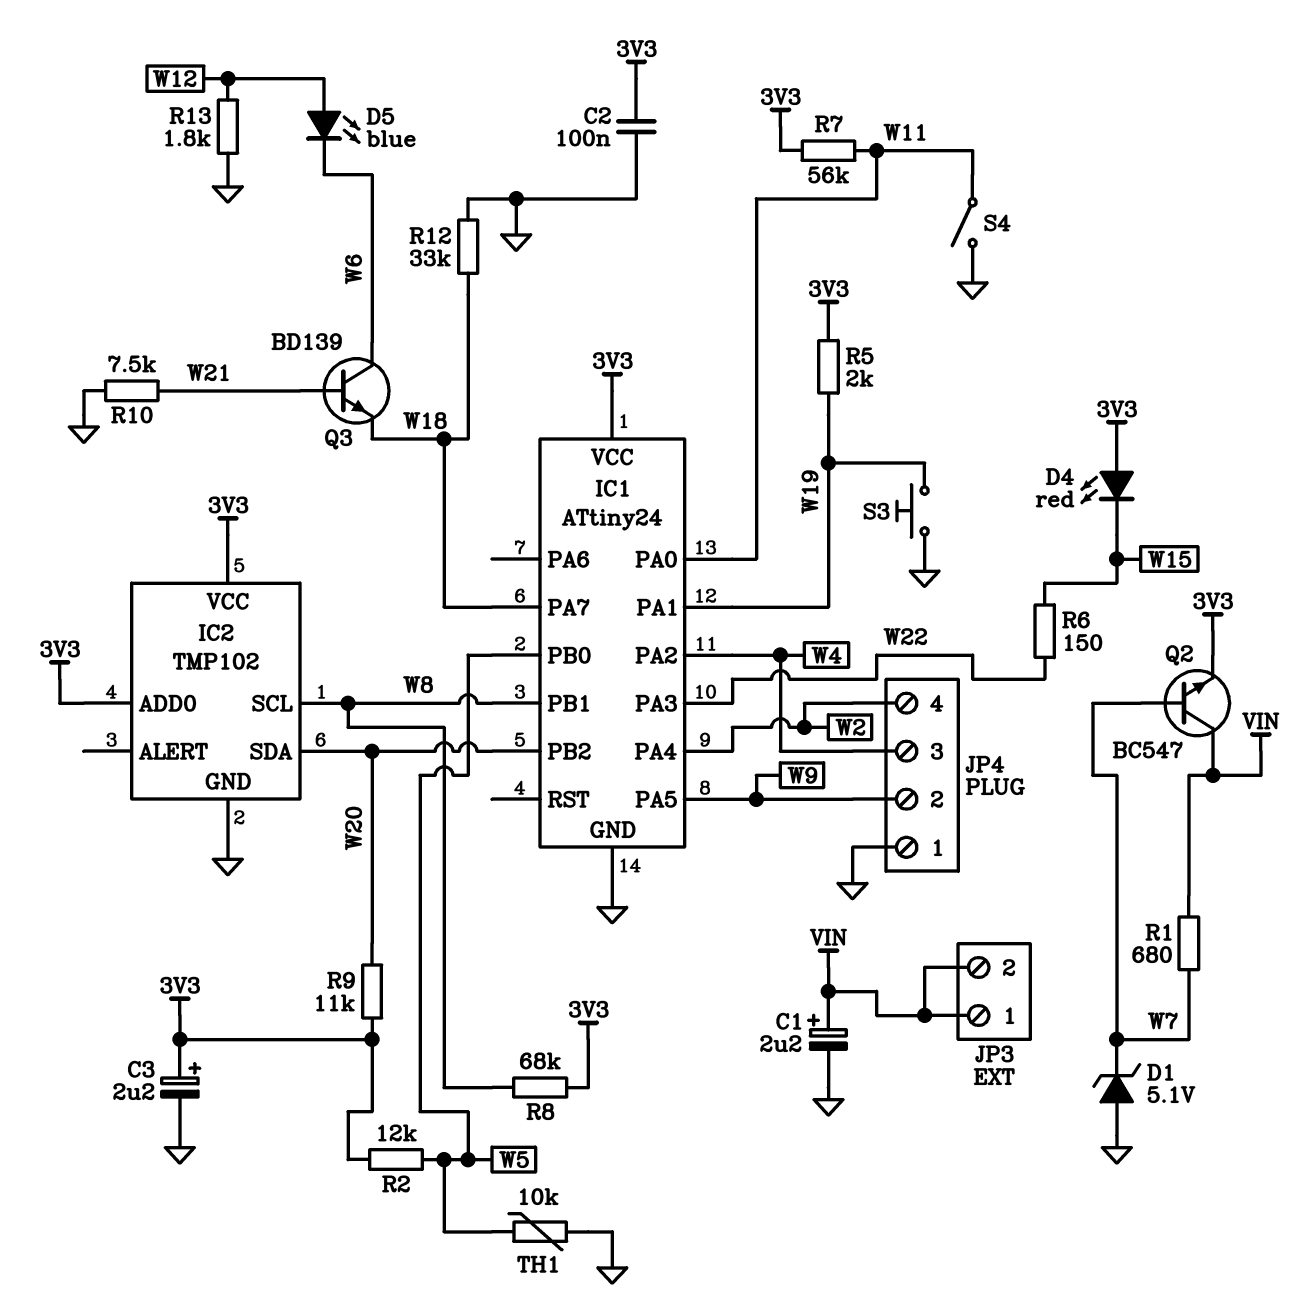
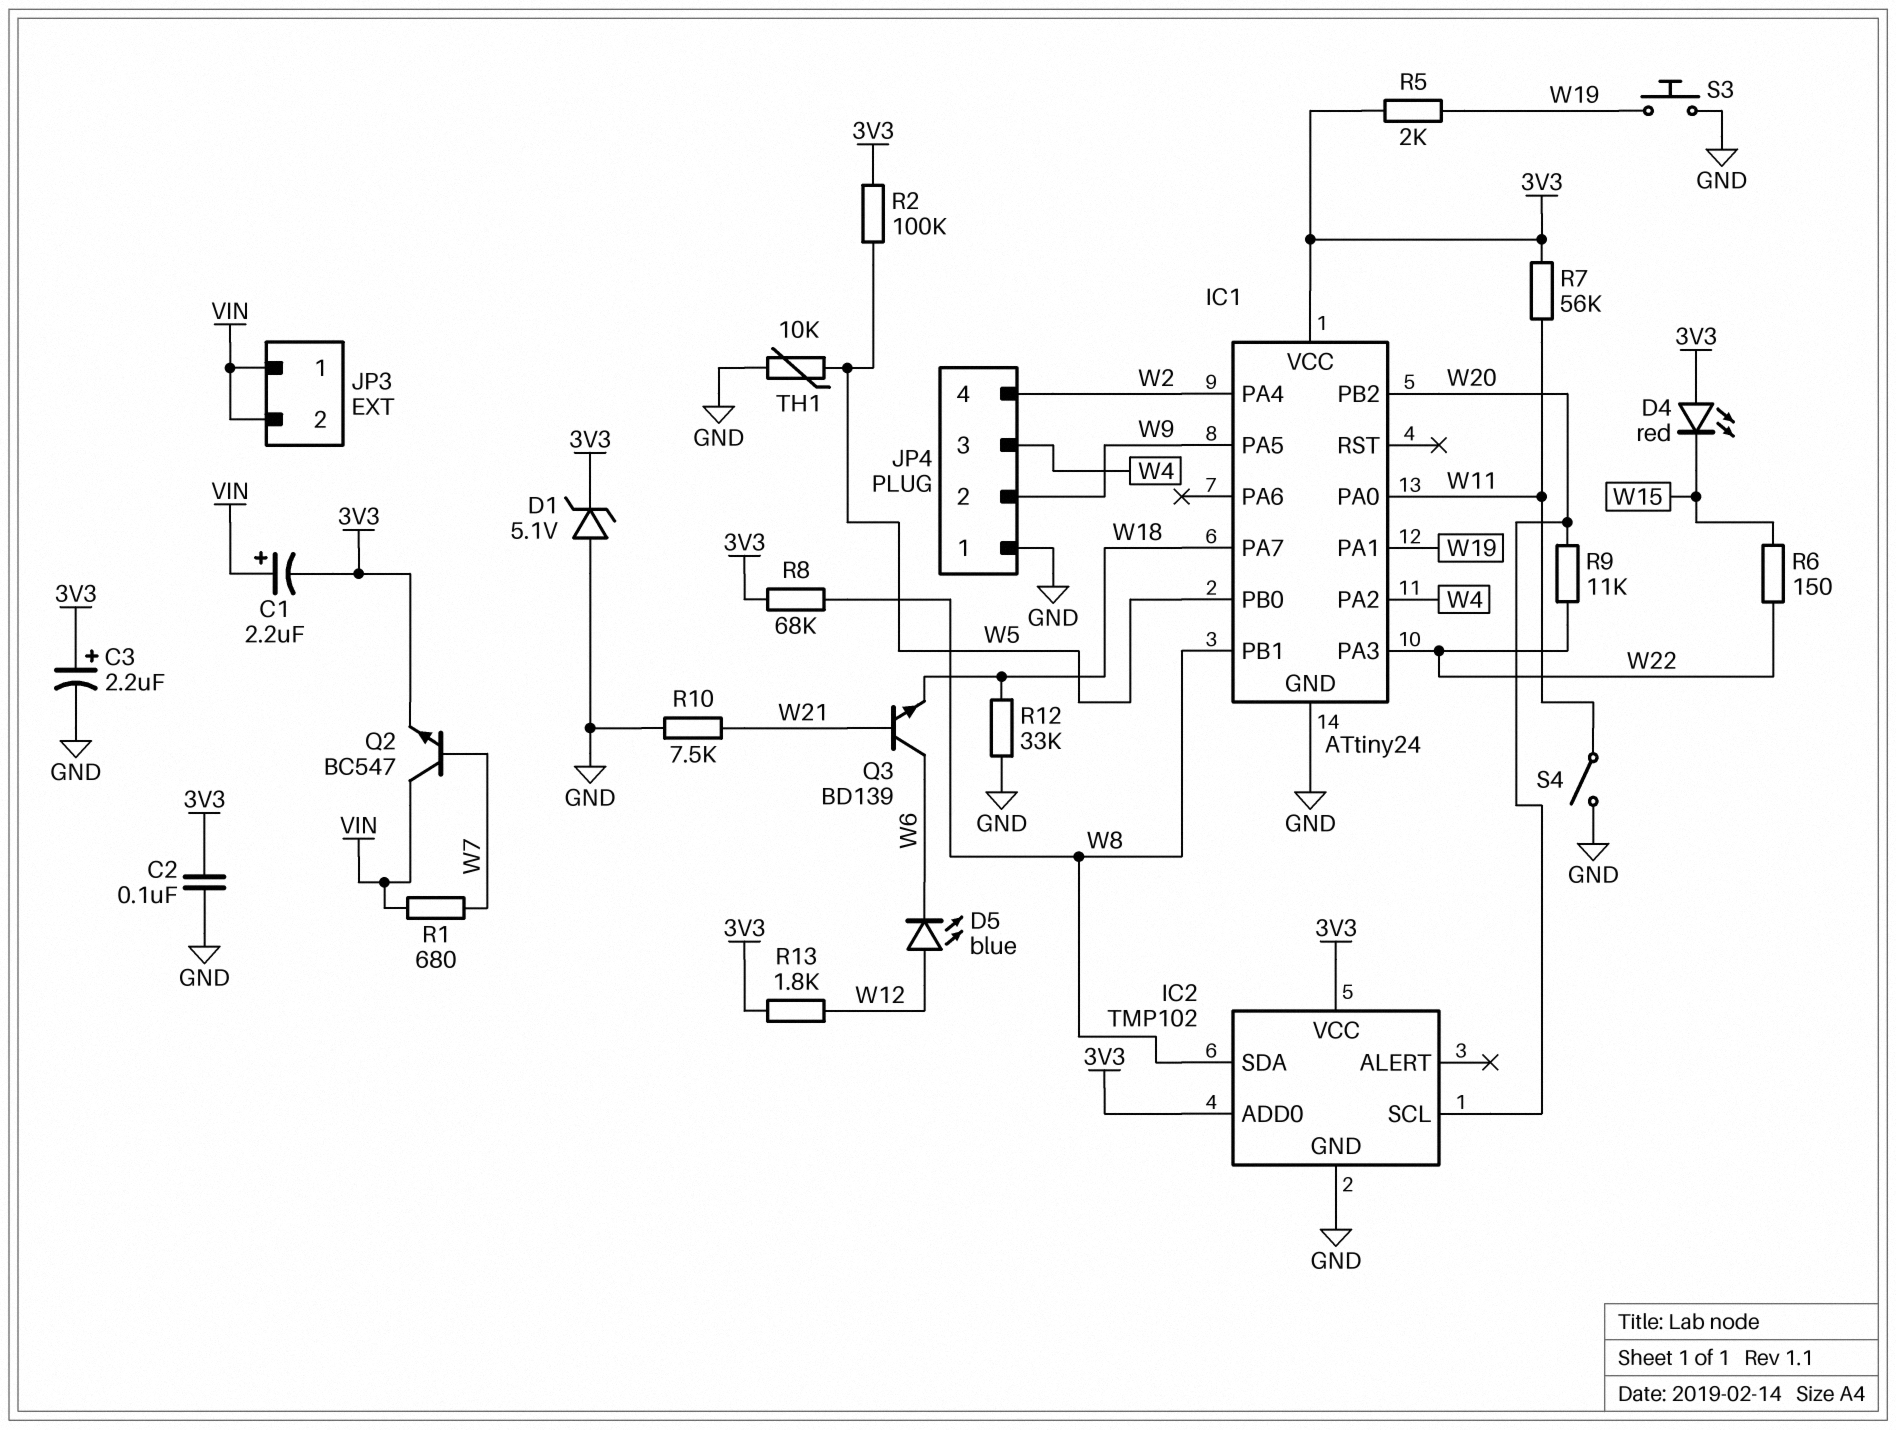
C1: 2.2uF (plus VIN, minus GND) -> 2.2uF (plus VIN, minus 3V3)
D1: zener 5.1V (A GND, K W7) -> zener 5.1V (A GND, K 3V3)
IC2 pin SCL: W8 -> W20
IC2 pin SDA: W20 -> W8
R2: 12k (3V3, W5) -> 100k (3V3, W5)
R9: 11k (3V3, W20) -> 11k (W20, W22)
R13: 1.8k (GND, W12) -> 1.8k (3V3, W12)

